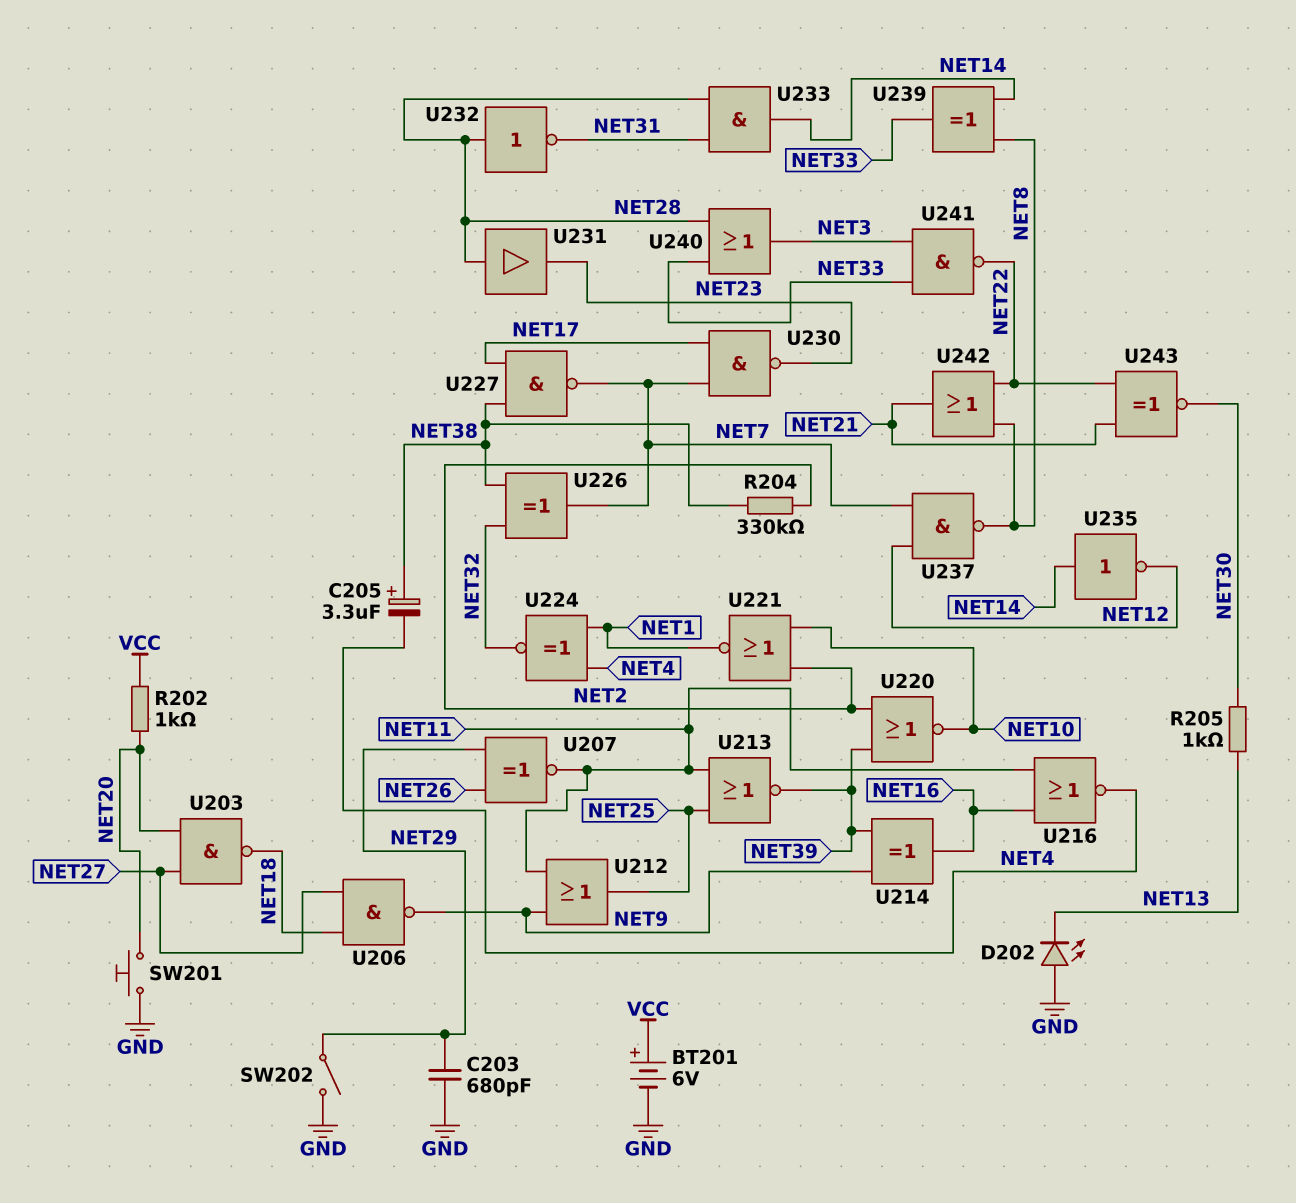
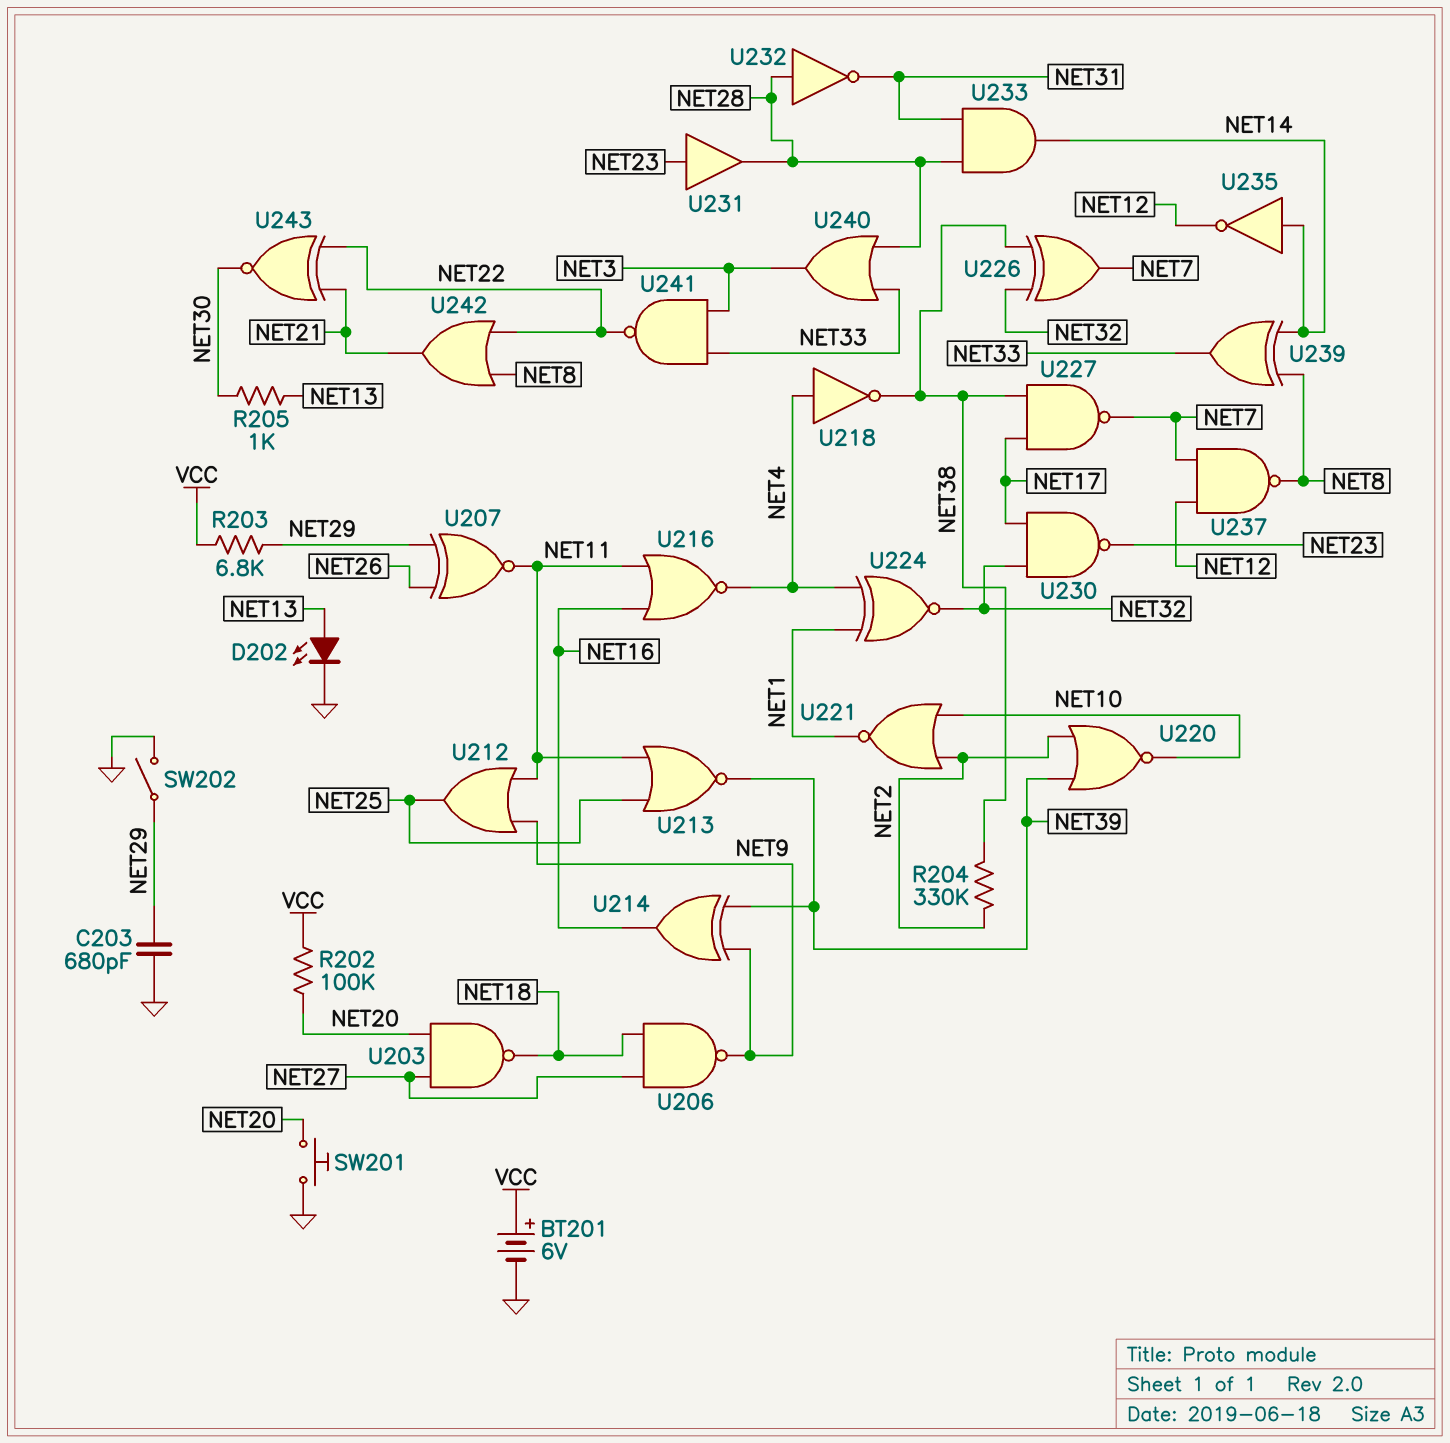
C205: 3.3uF (plus NET38, minus NET4) -> none
D202: LED (A GND, K NET13) -> LED (A NET13, K GND)
R202: 1k (NET20, VCC) -> 100k (NET20, VCC)
R203: none -> 6.8k (NET29, VCC)
U218: none -> NOT (in NET4, out NET38)
U230: NAND (in NET7, in NET17, out NET23) -> NAND (in NET17, in NET32, out NET23)
U231: buffer (in NET28, out NET23) -> buffer (in NET23, out NET28)

